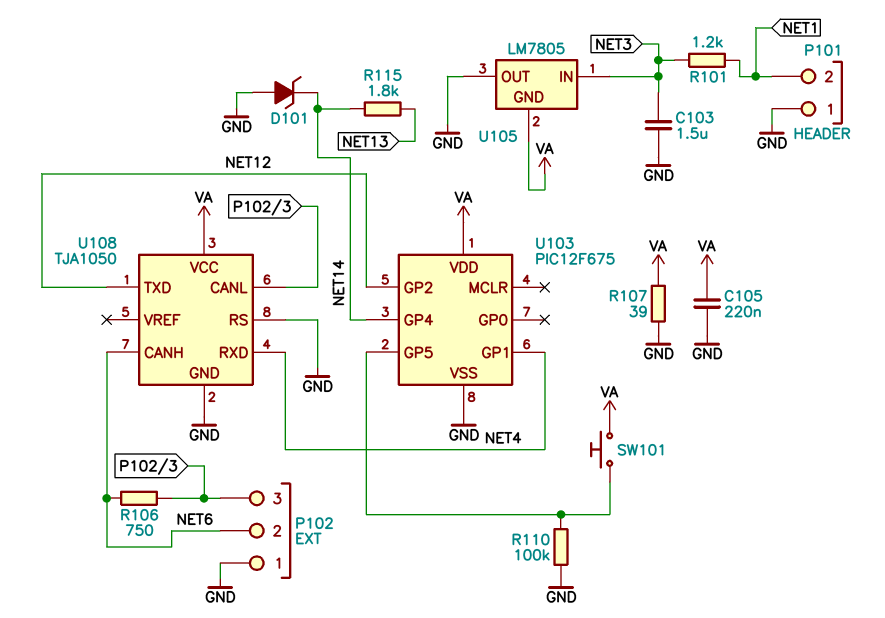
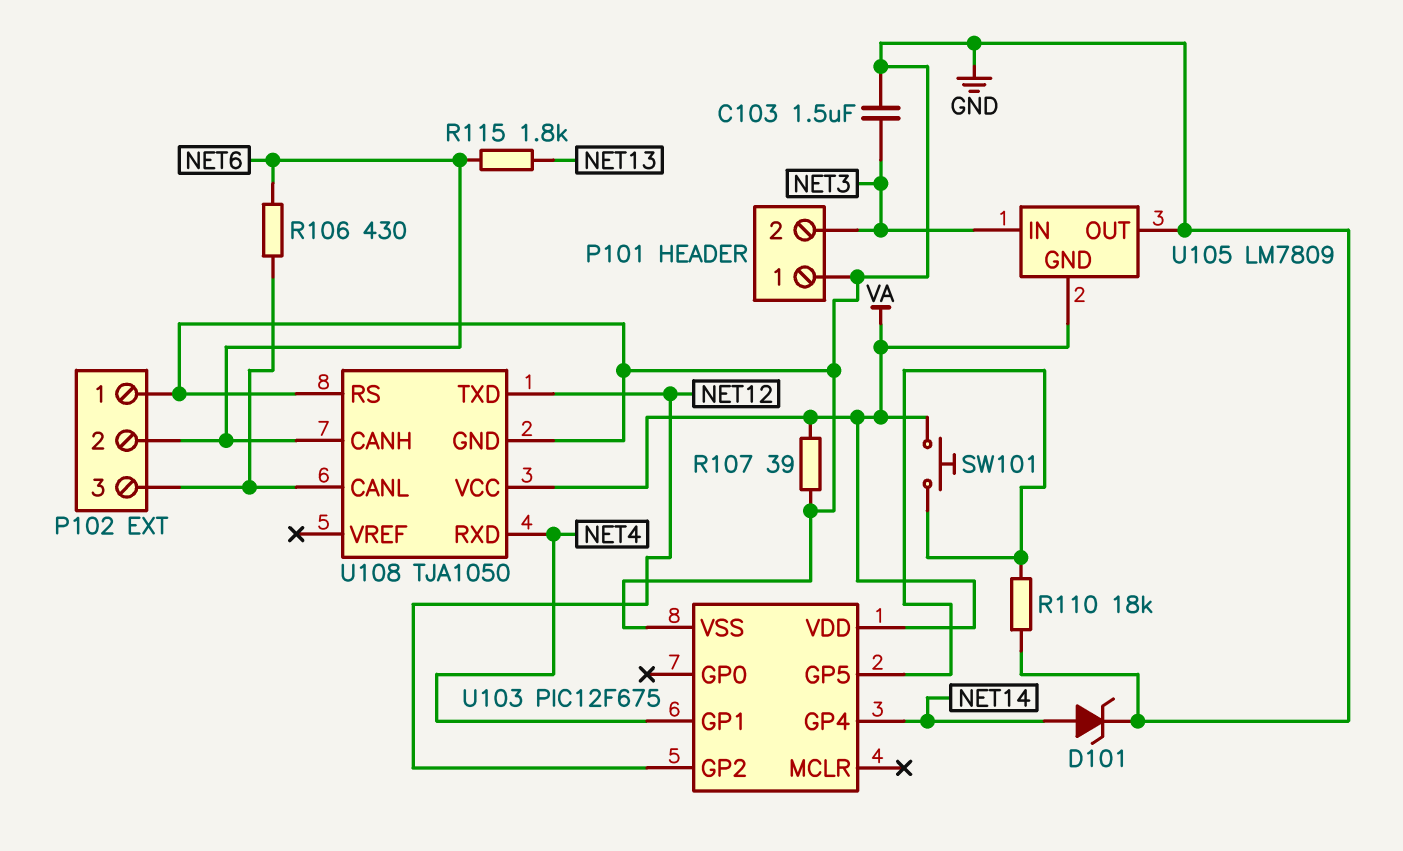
C105: 220nF (GND, VA) -> none
D101: zener (A GND, K NET14) -> zener (A NET14, K GND)
P101 pin 2: NET1 -> NET3
R101: 1.2k (NET1, NET3) -> none
R106: 750 (NET6, P102/3) -> 430 (NET6, P102/3)
R110: 100k (GND, U103/GP5) -> 18k (GND, U103/GP5)
R115: 1.8k (NET13, NET14) -> 1.8k (NET6, NET13)
U105: LM7805 -> LM7809

